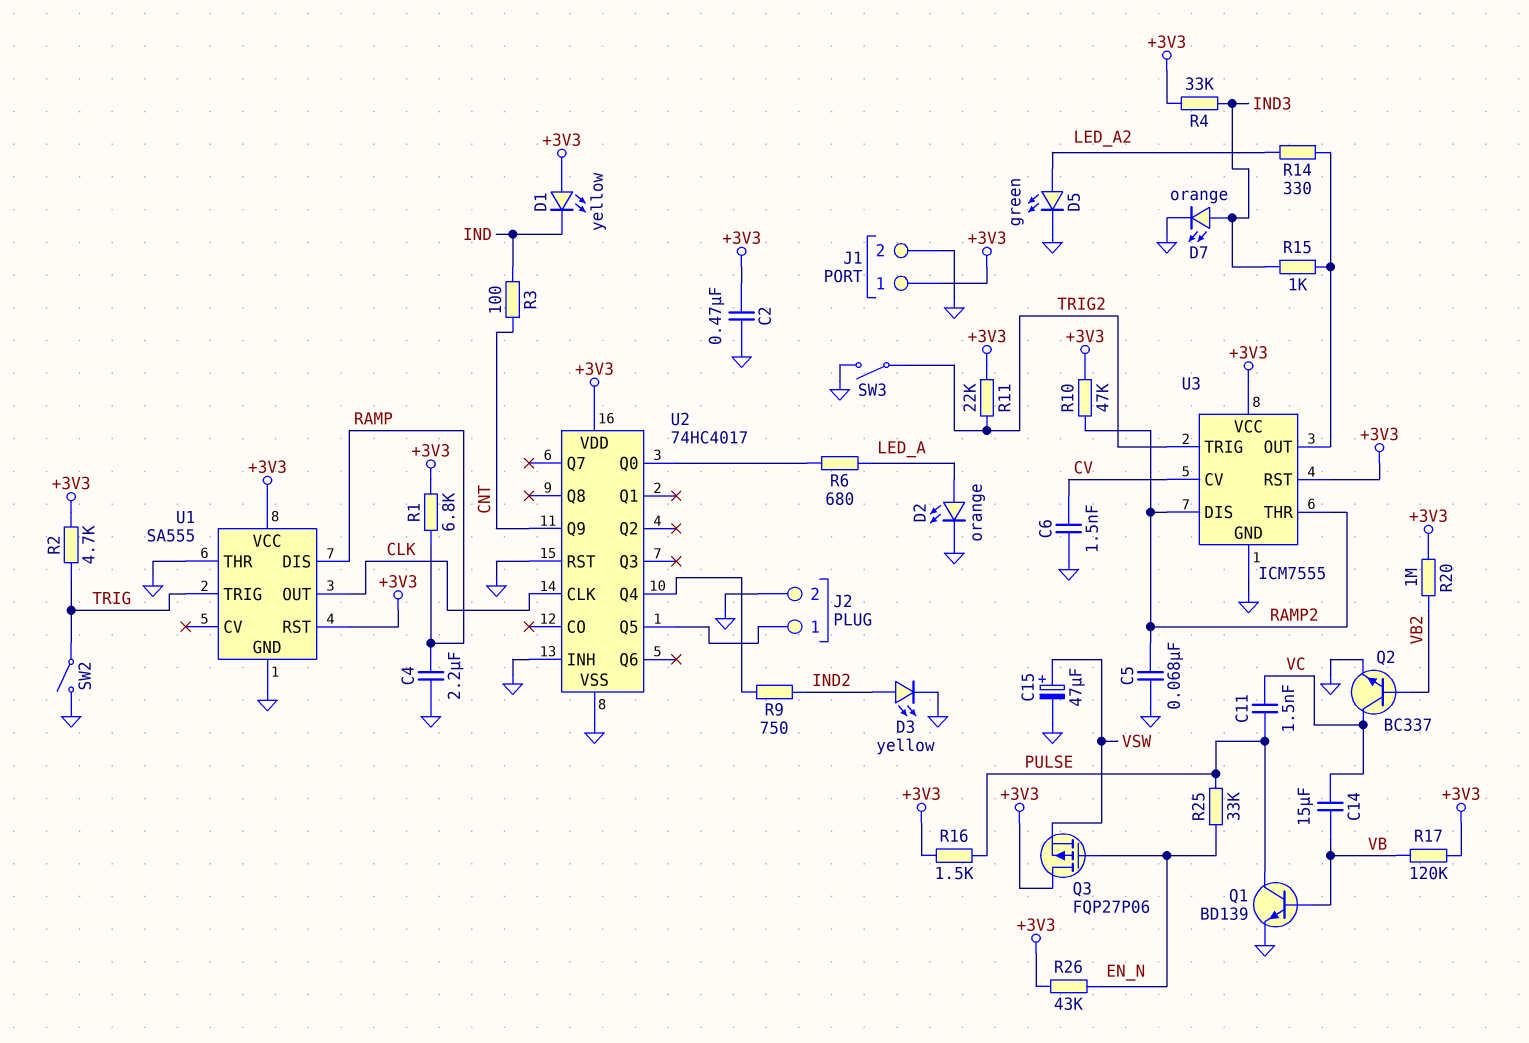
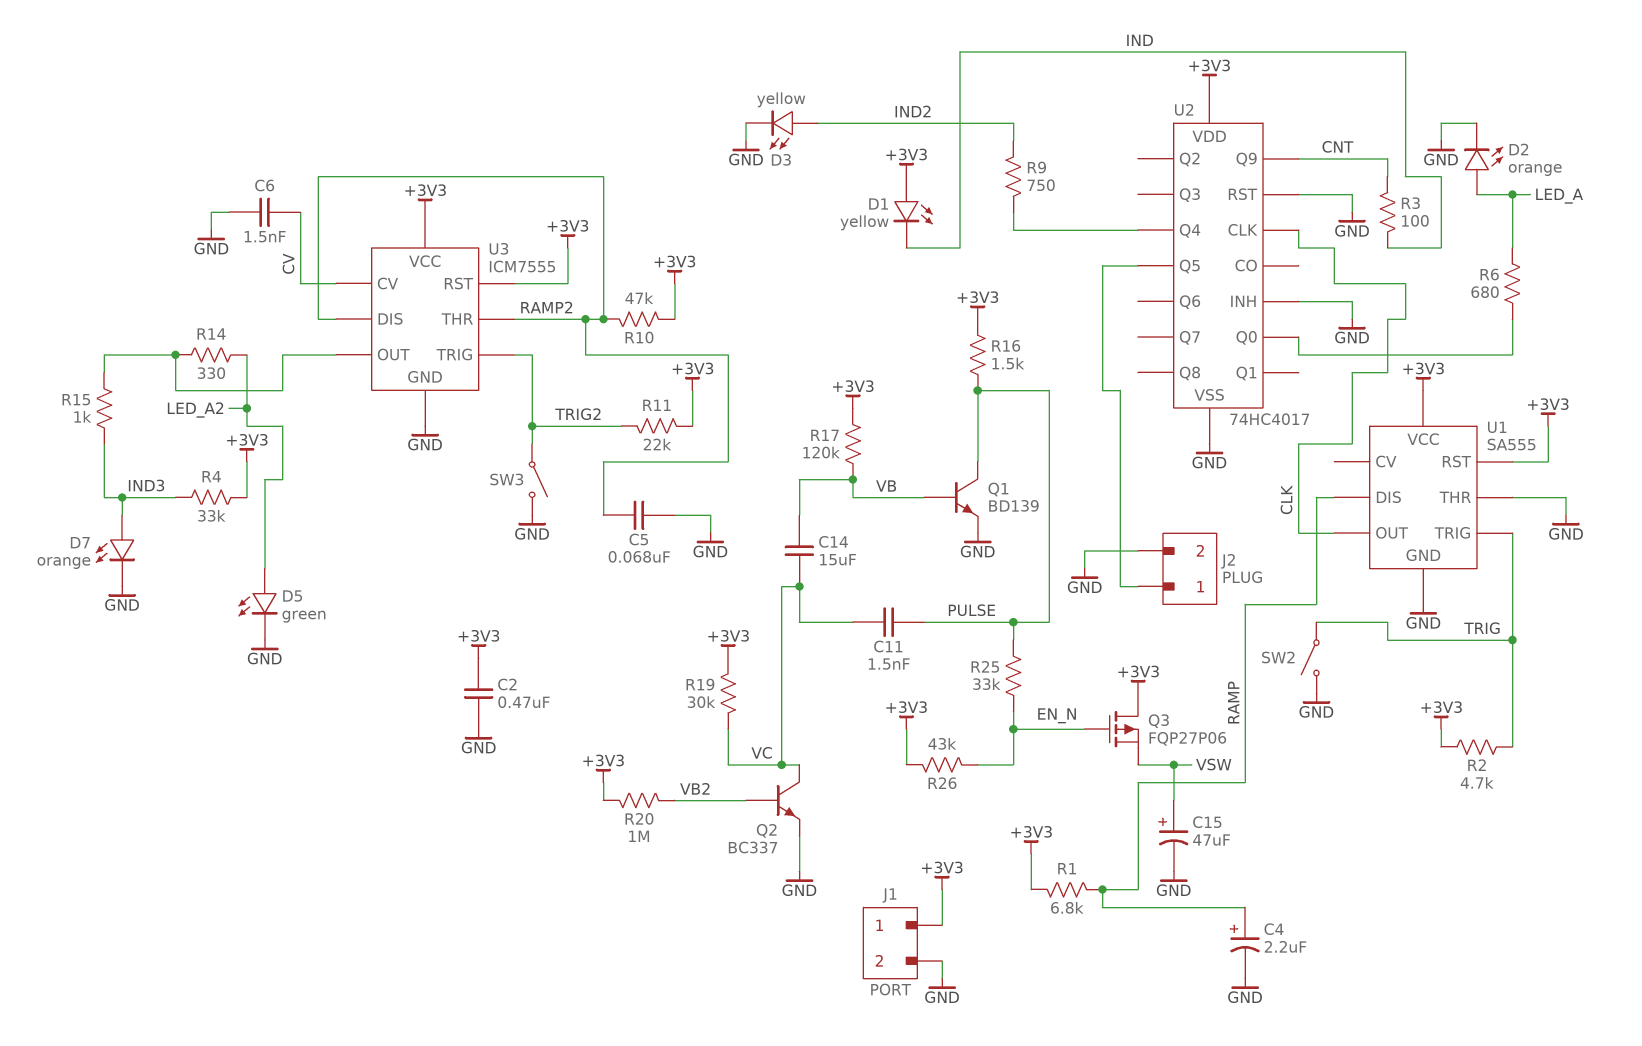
C4: 2.2uF (GND, RAMP) -> 2.2uF (plus RAMP, minus GND)
R19: none -> 30k (+3V3, VC)

